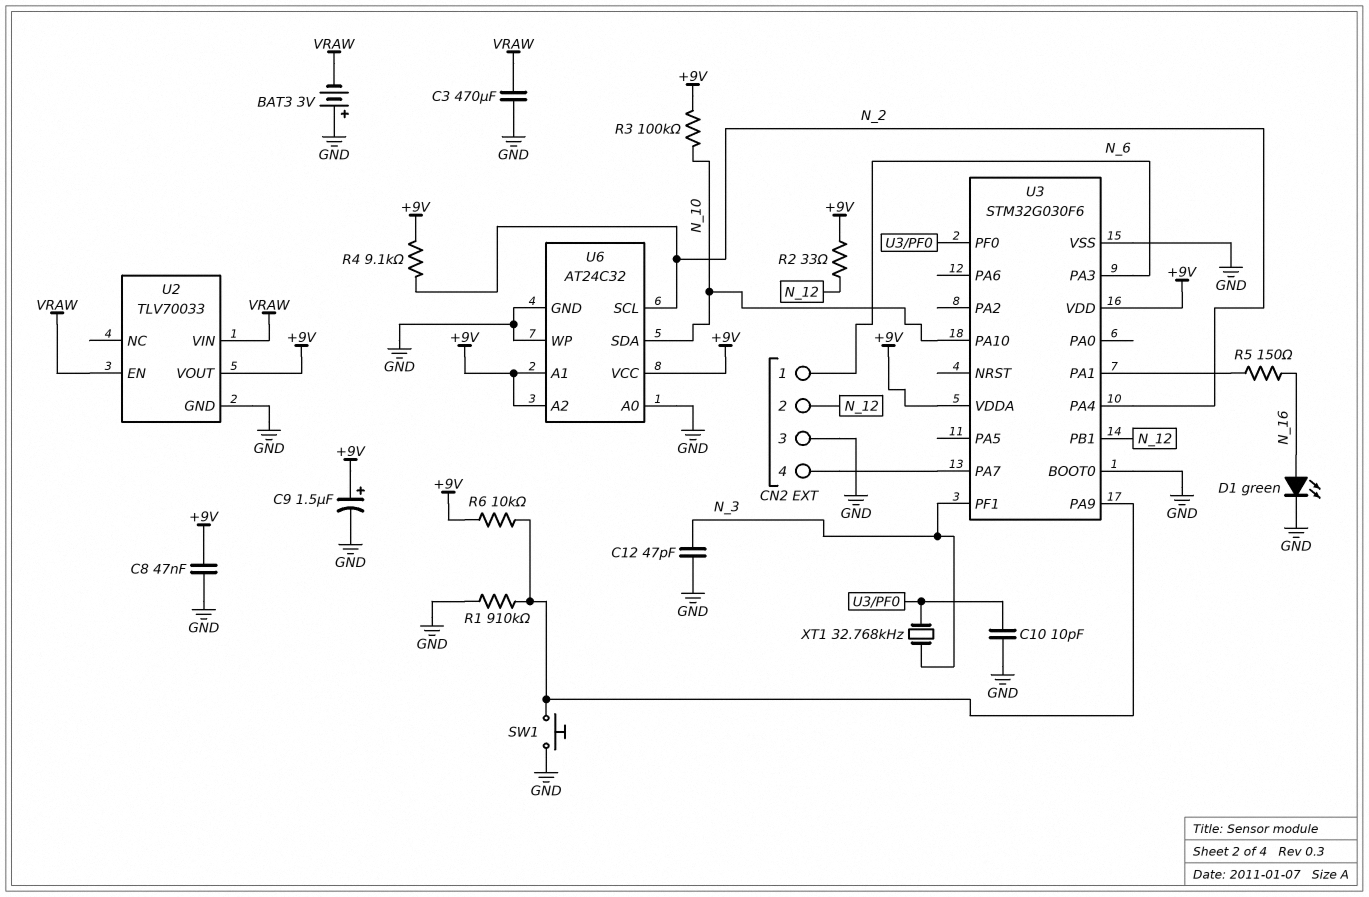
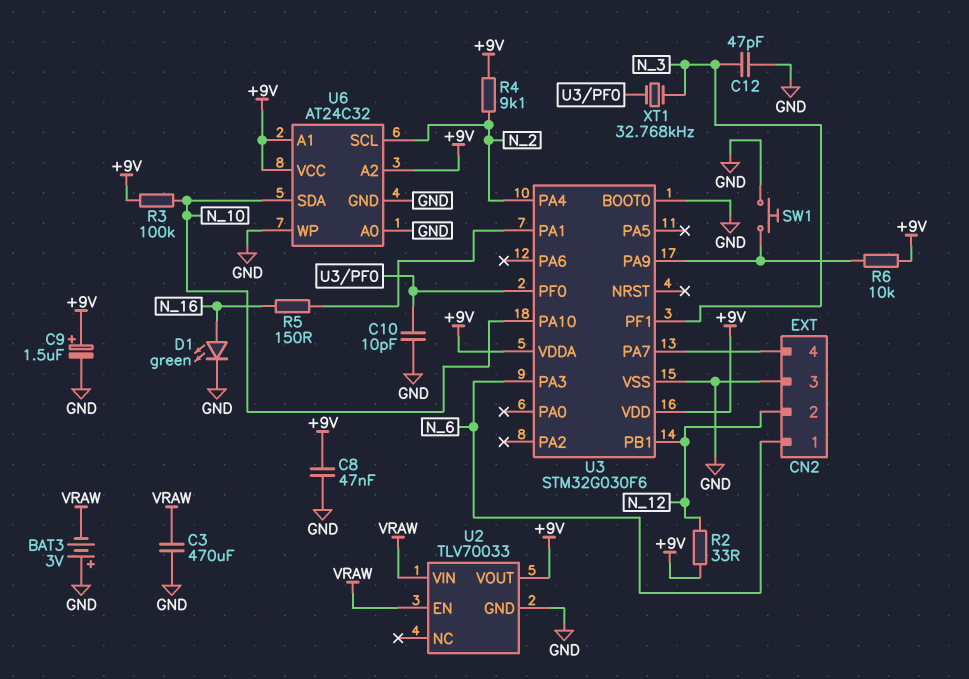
R1: 910k (GND, U3/PA9) -> none

